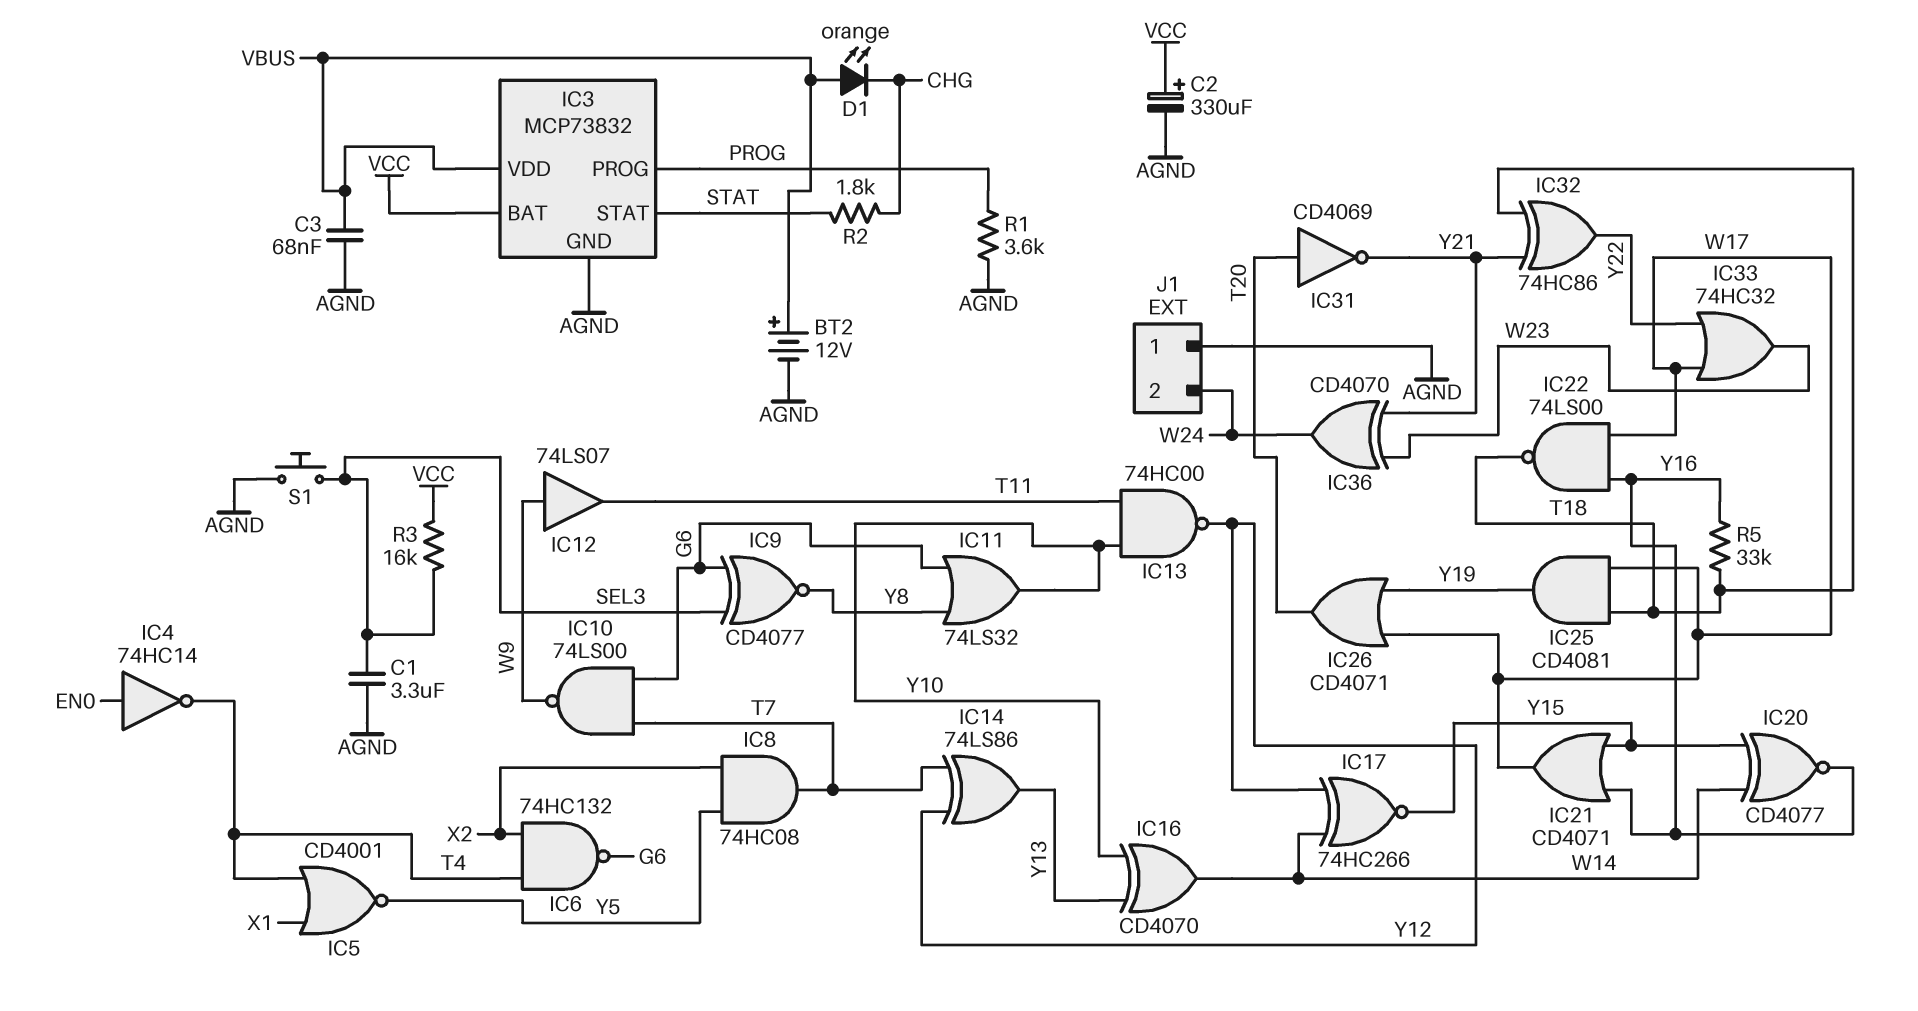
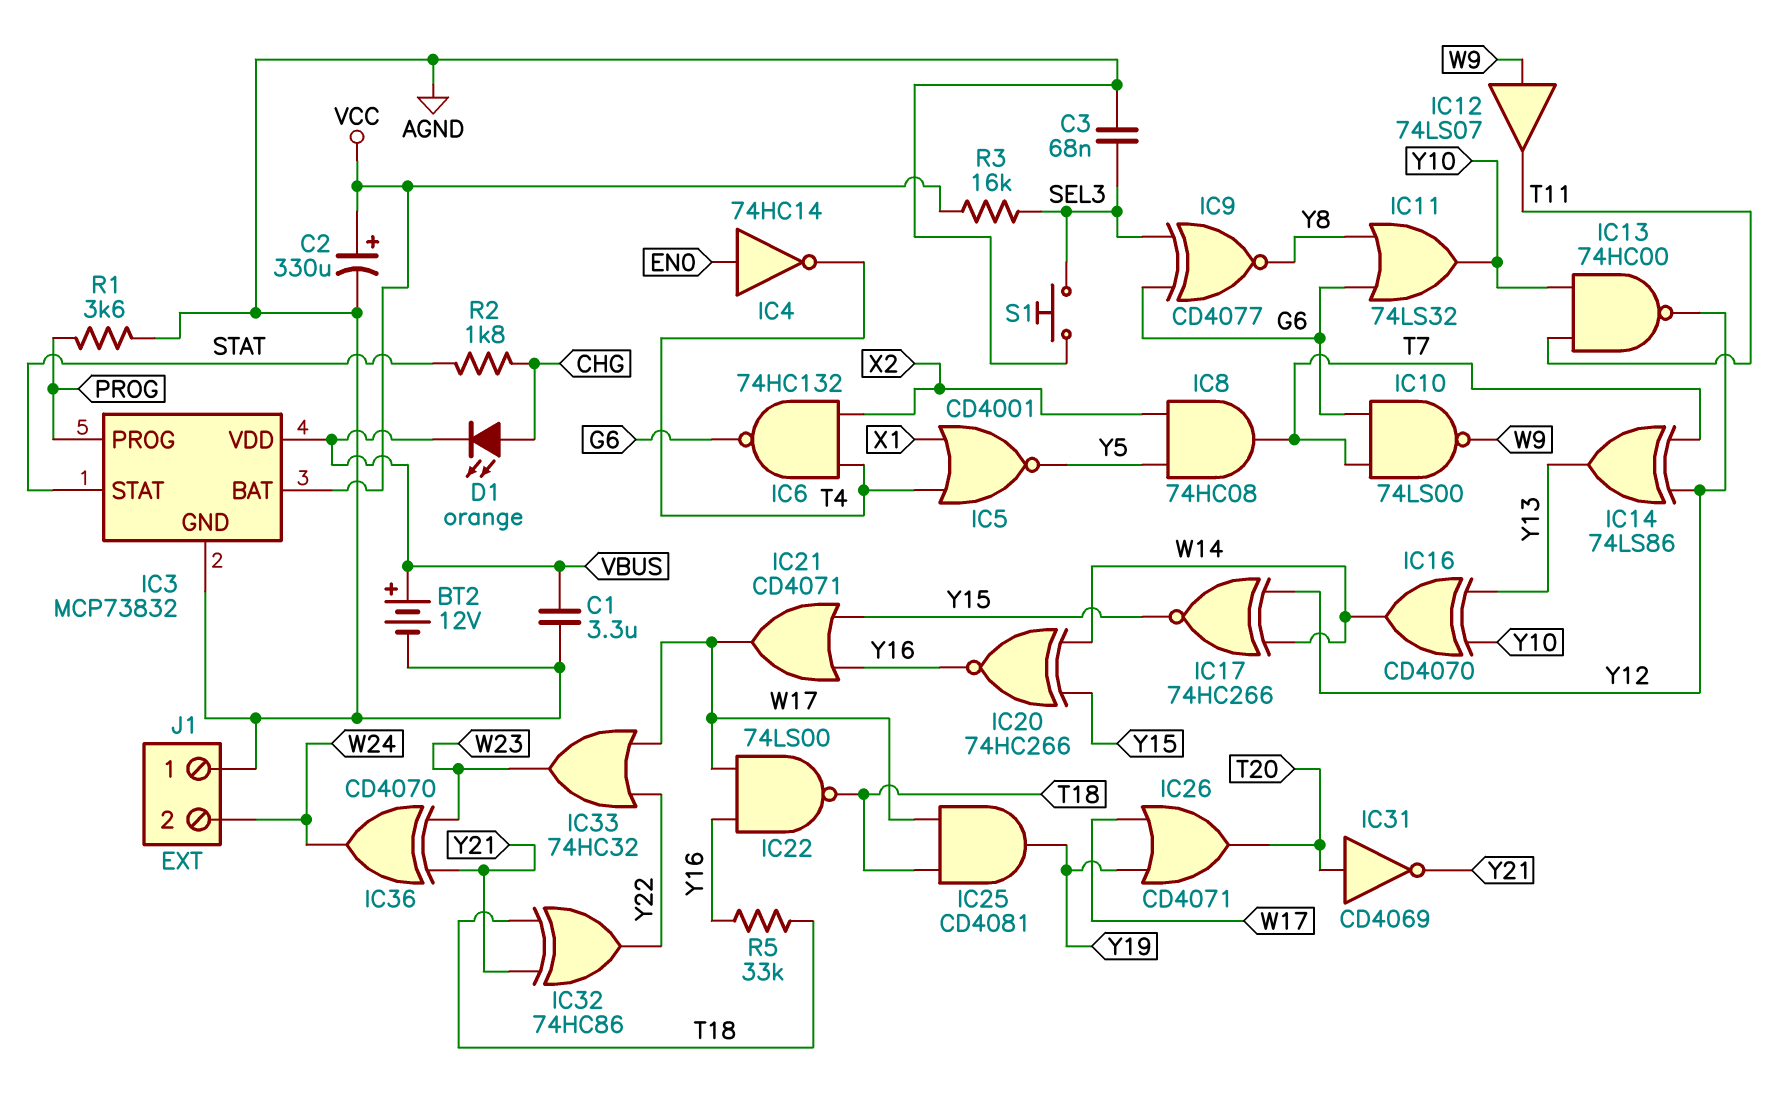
C1: 3.3uF (AGND, SEL3) -> 3.3uF (AGND, VBUS)
C3: 68nF (AGND, VBUS) -> 68nF (AGND, SEL3)
D1: LED orange (A VBUS, K CHG) -> LED orange (A CHG, K VBUS)
IC20: XNOR CD4077 (in W14, in Y15, out Y16) -> XNOR 74HC266 (in W14, in Y15, out Y16)

